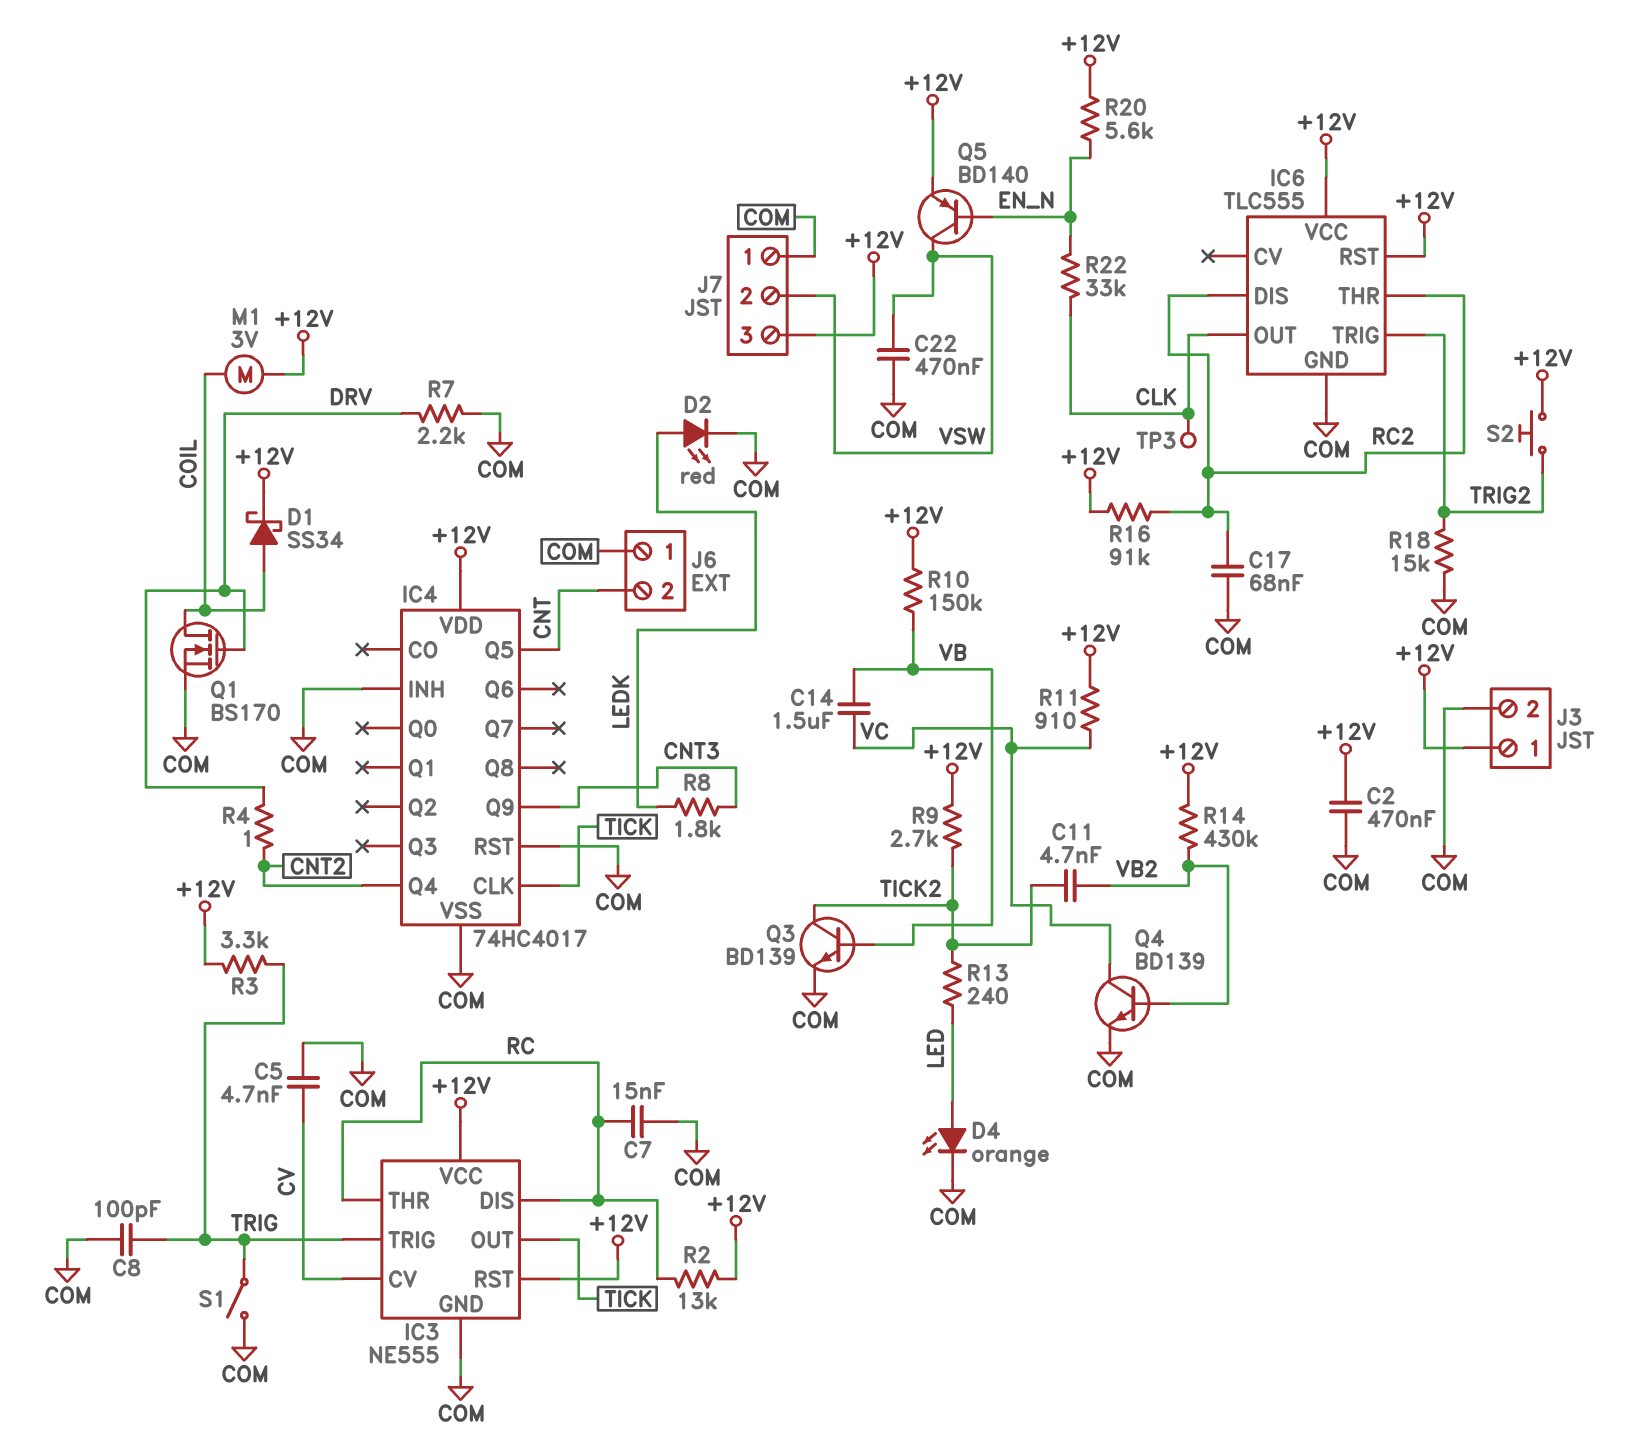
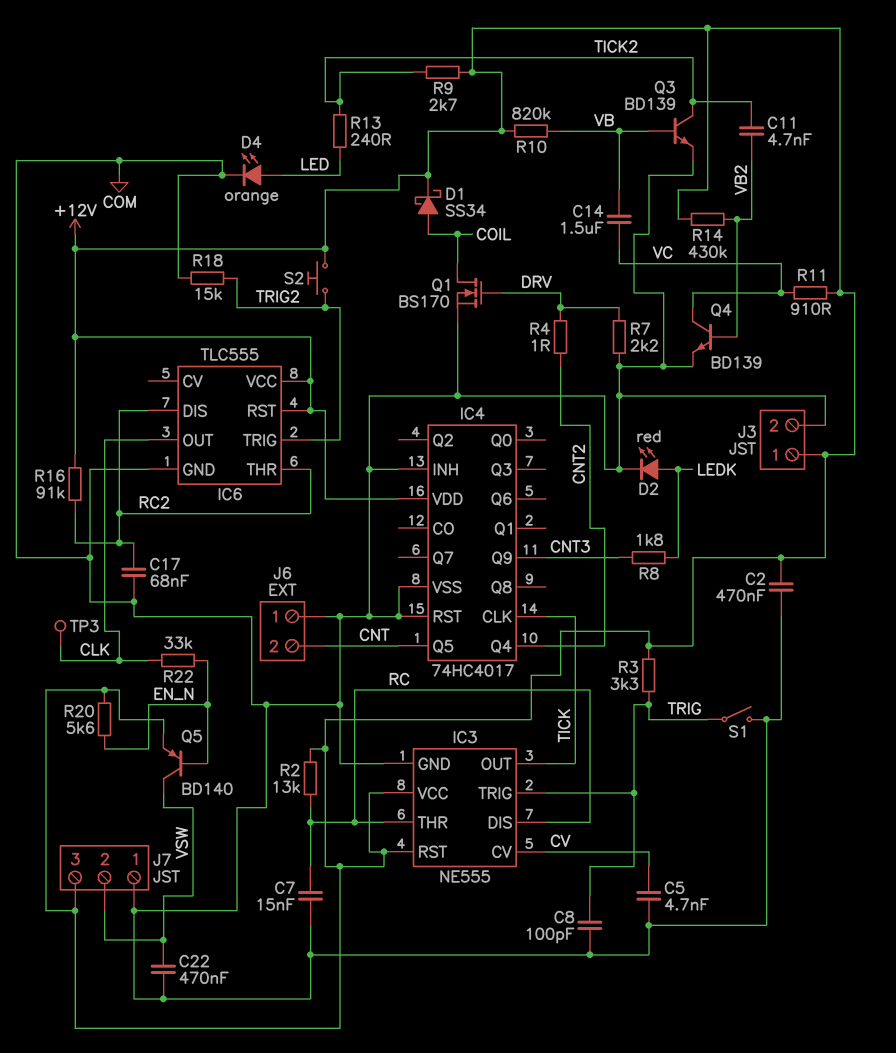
M1: motor 3V (+12V, COIL) -> none
R10: 150k (+12V, VB) -> 820k (+12V, VB)

